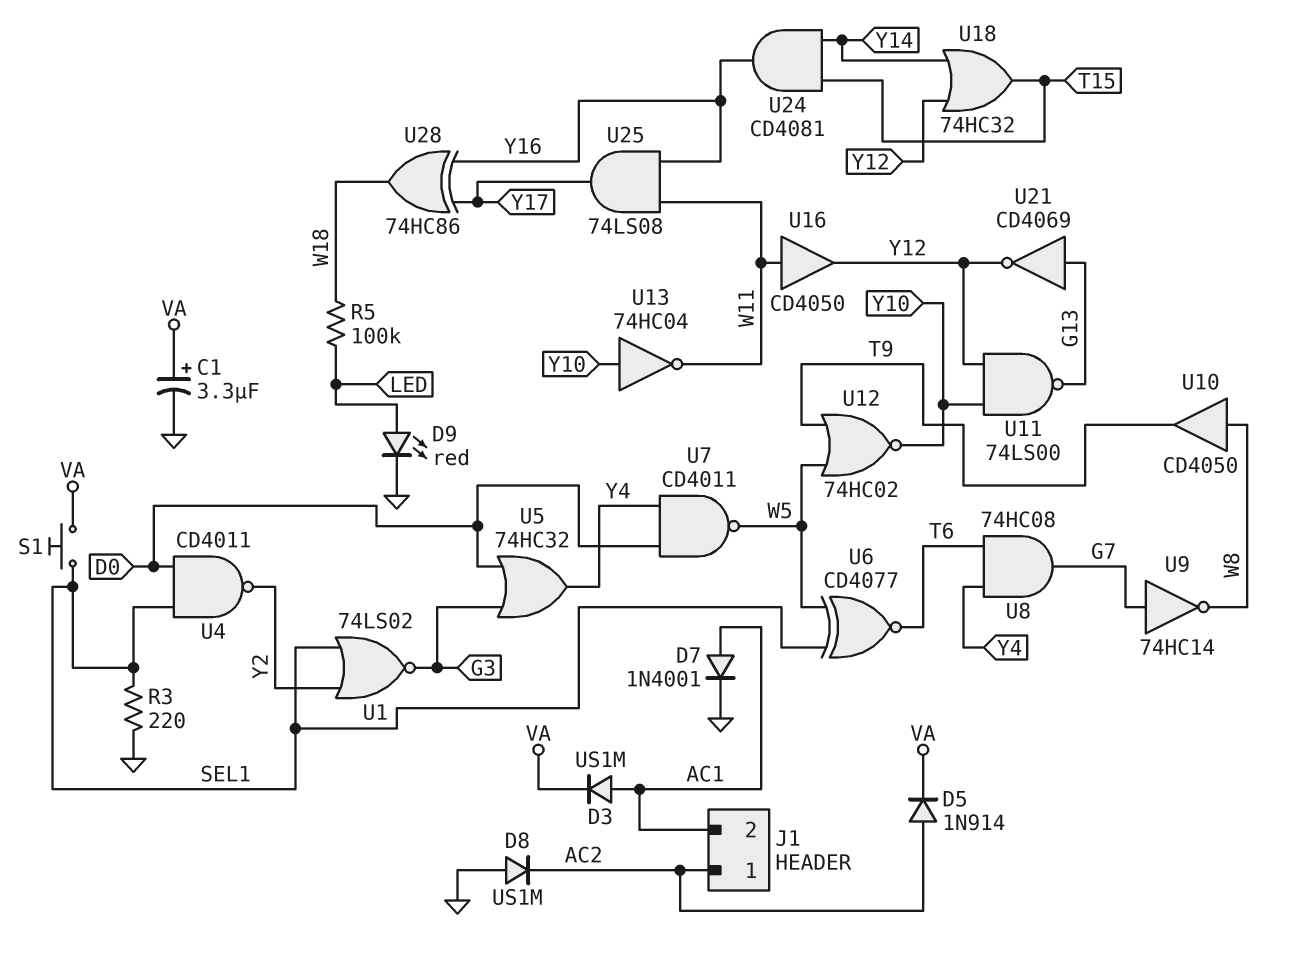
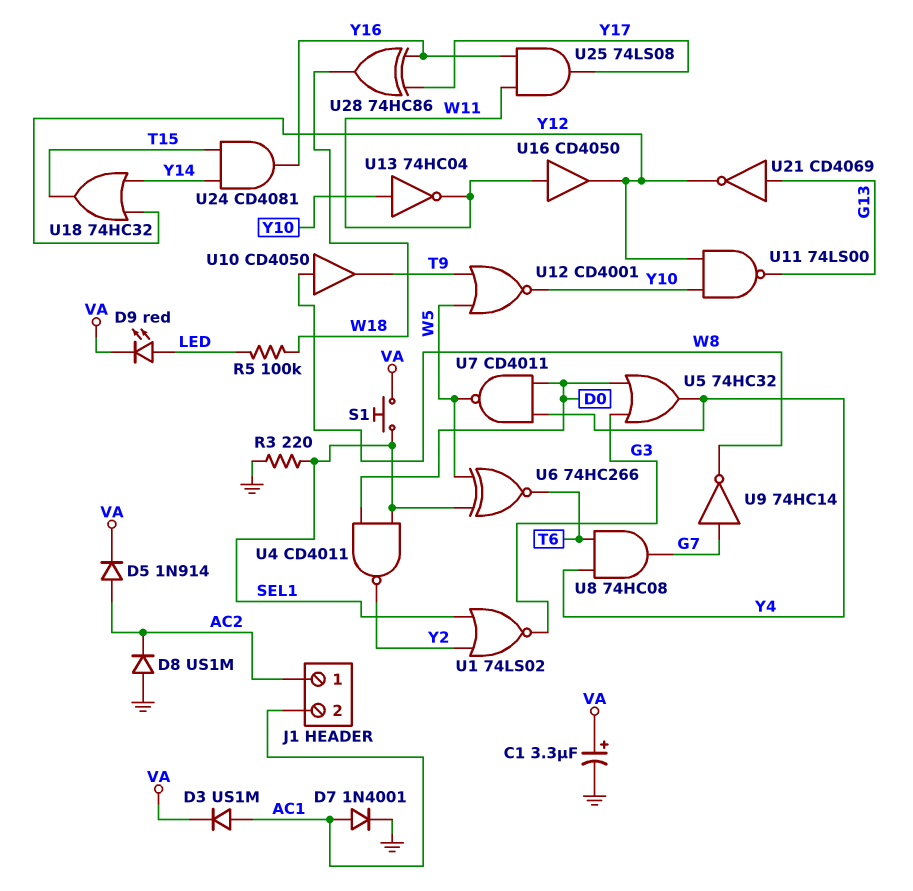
D9: LED red (A LED, K GND) -> LED red (A LED, K VA)
U6: XNOR CD4077 (in SEL1, in W5, out T6) -> XNOR 74HC266 (in SEL1, in W5, out T6)
U12: NOR 74HC02 (in T9, in W5, out Y10) -> NOR CD4001 (in T9, in W5, out Y10)

